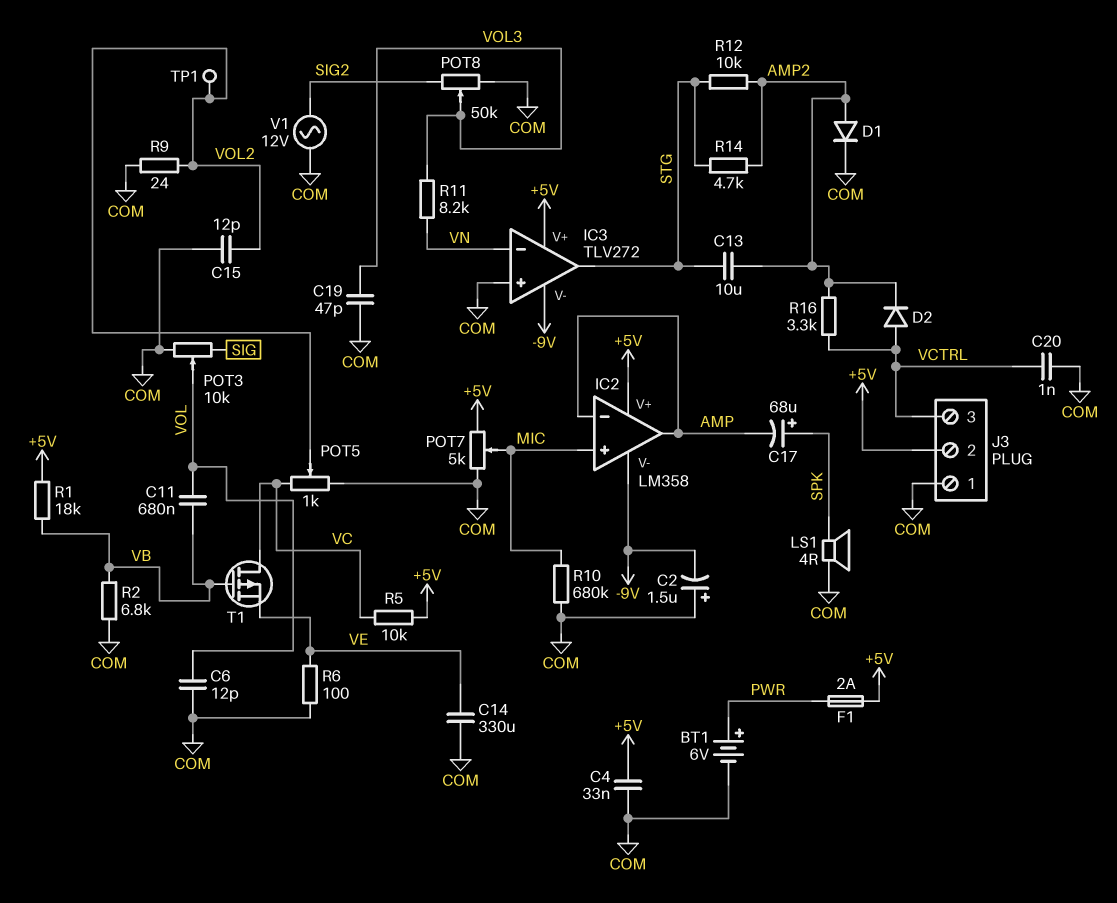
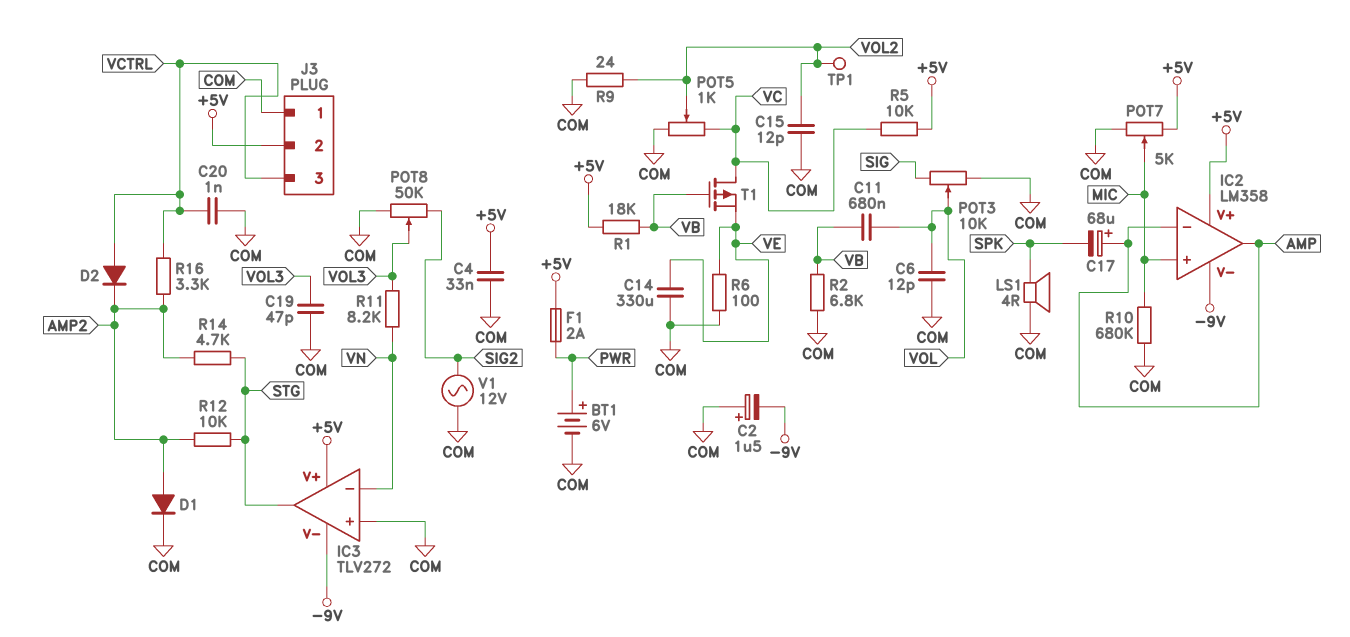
C13: 10uF (AMP2, STG) -> none
C17: 68uF (plus SPK, minus AMP) -> 68uF (plus AMP, minus SPK)

